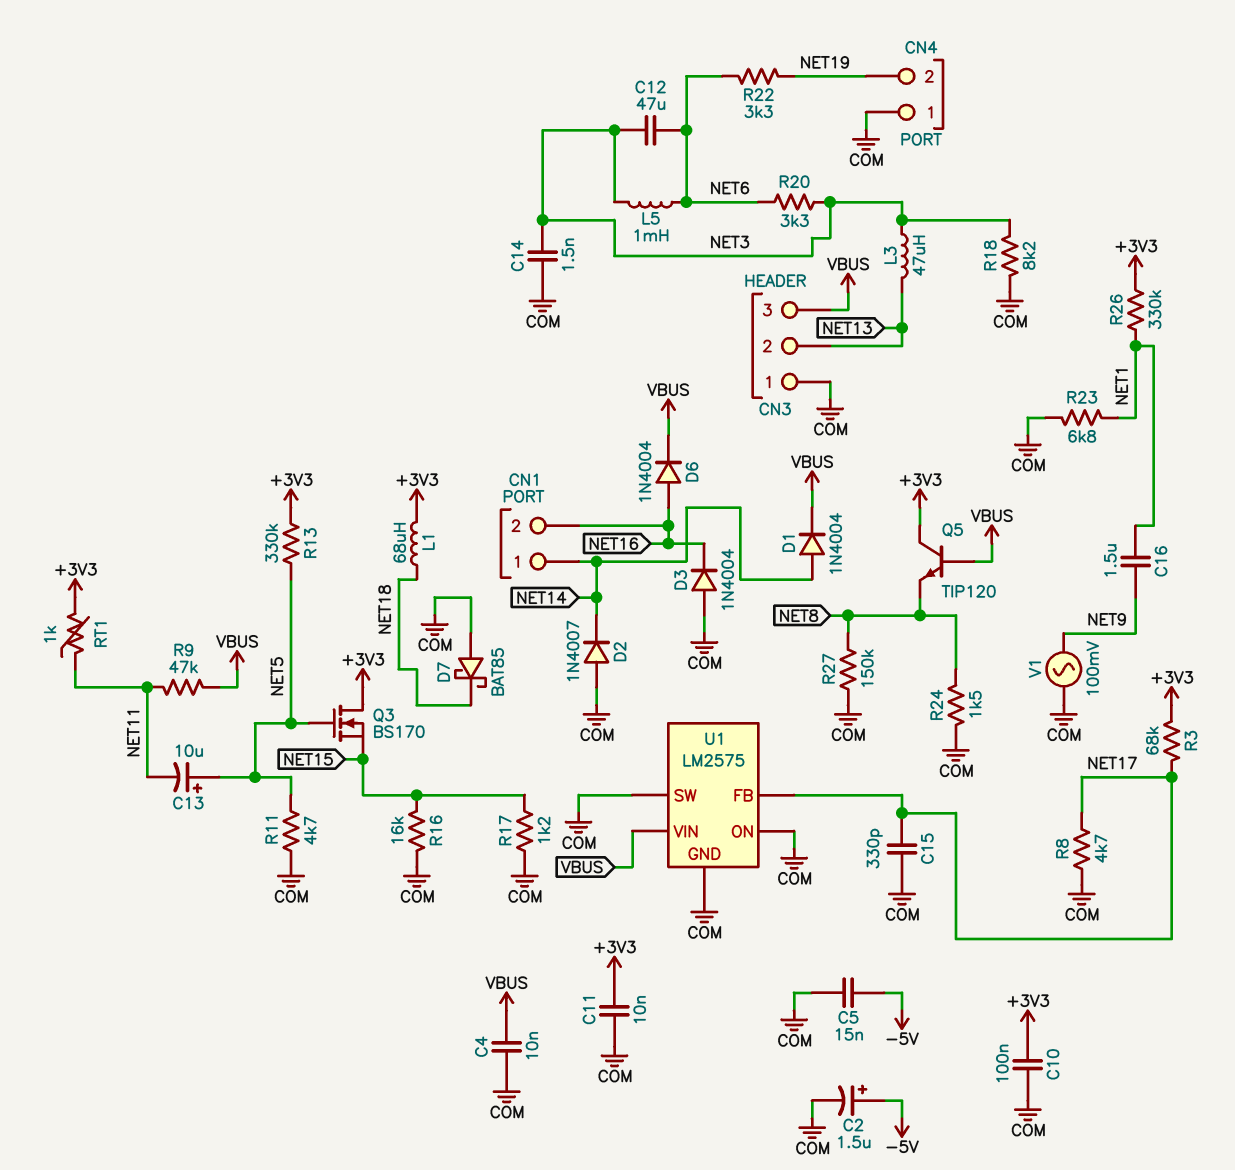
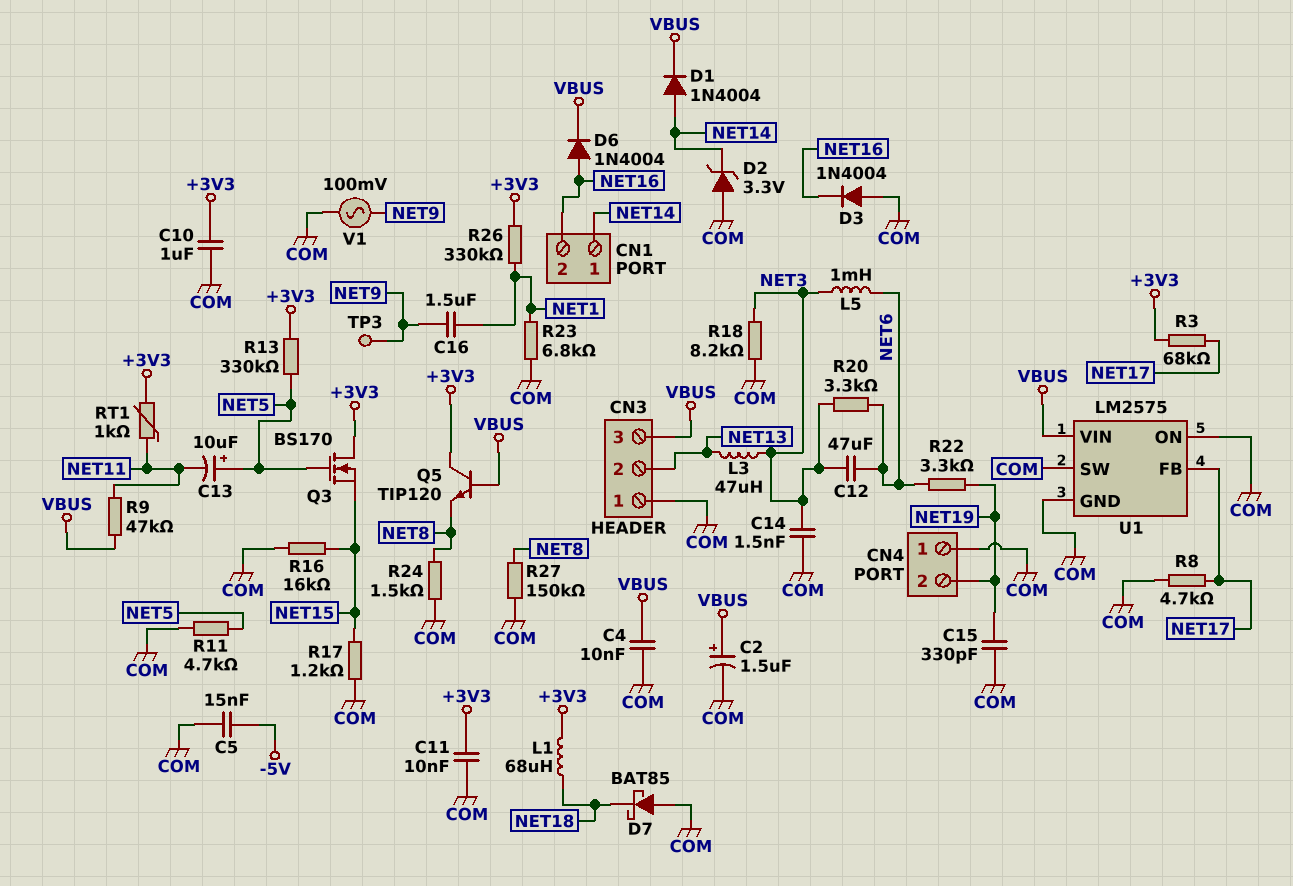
C2: 1.5uF (plus -5V, minus COM) -> 1.5uF (plus VBUS, minus COM)
C10: 100nF (+3V3, COM) -> 1uF (+3V3, COM)
C15: 330pF (COM, NET17) -> 330pF (COM, NET19)
D2: diode 1N4007 (A COM, K NET14) -> zener 3.3V (A COM, K NET14)
TP3: none -> test point (NET9)

